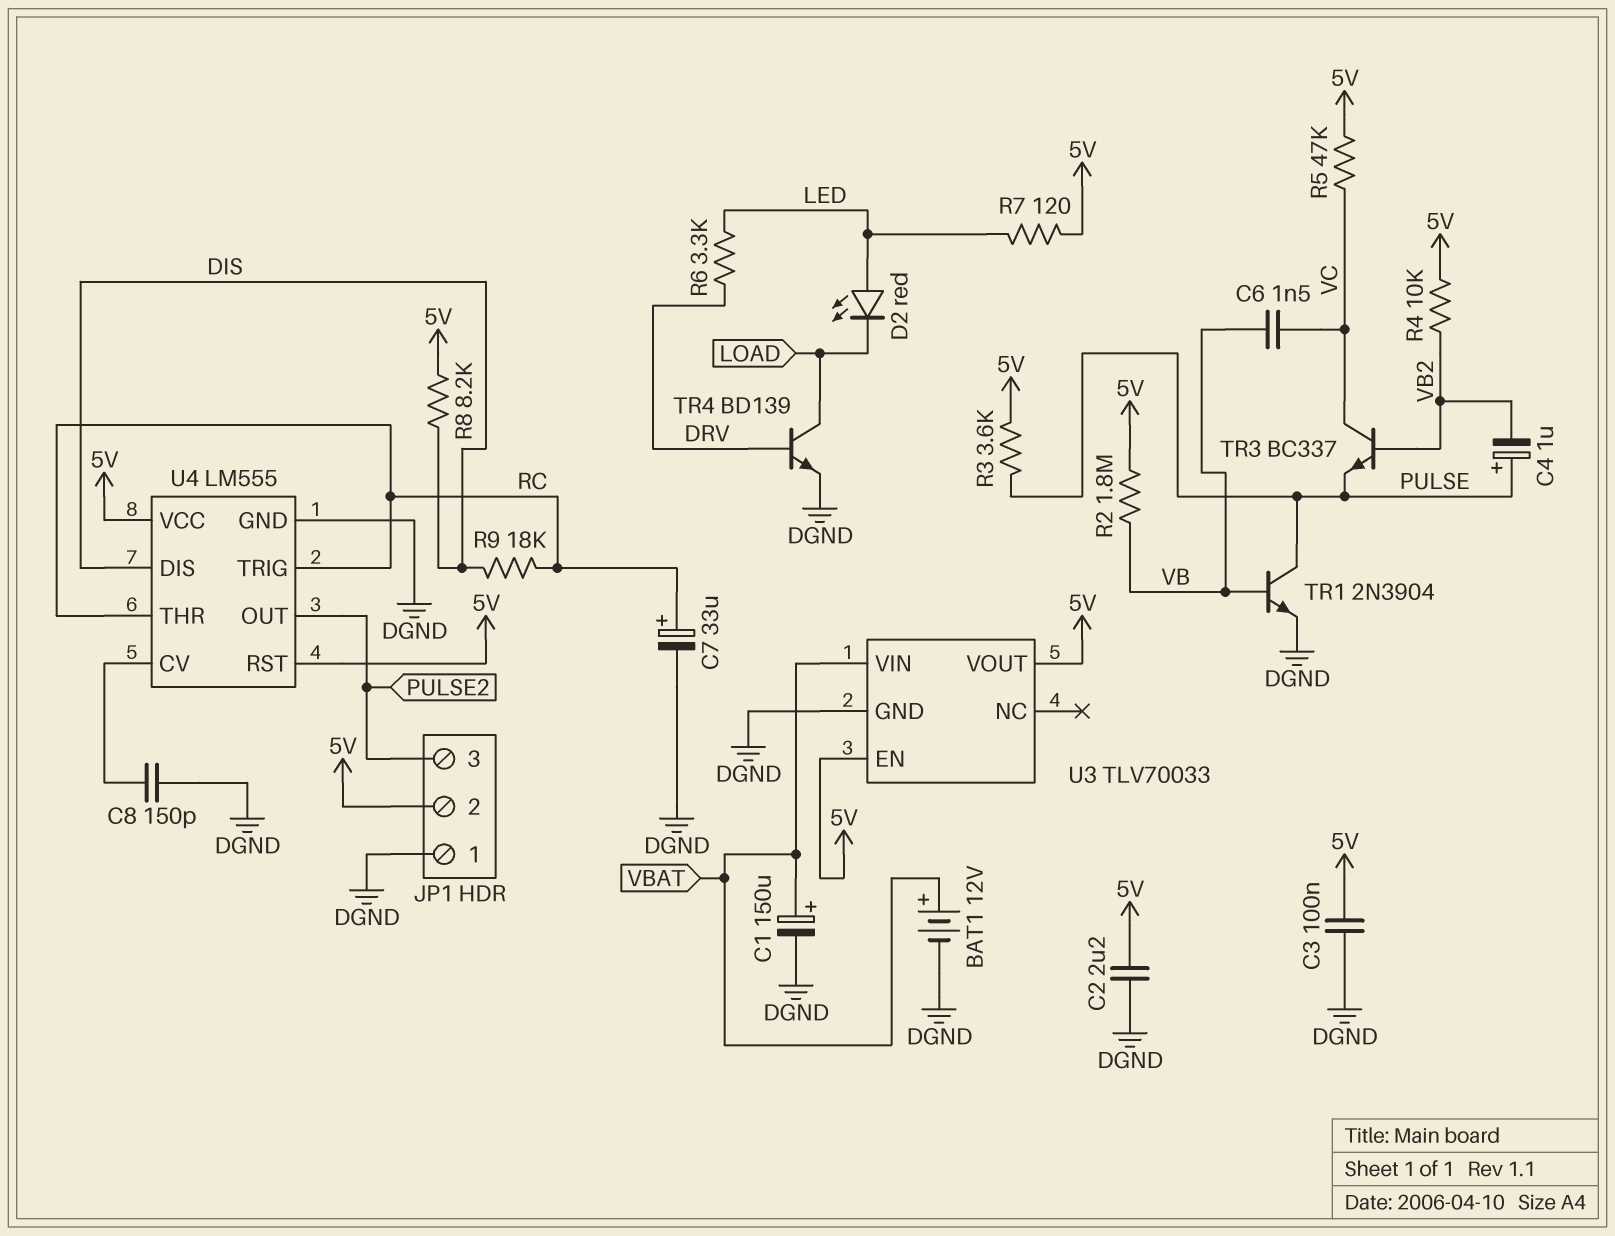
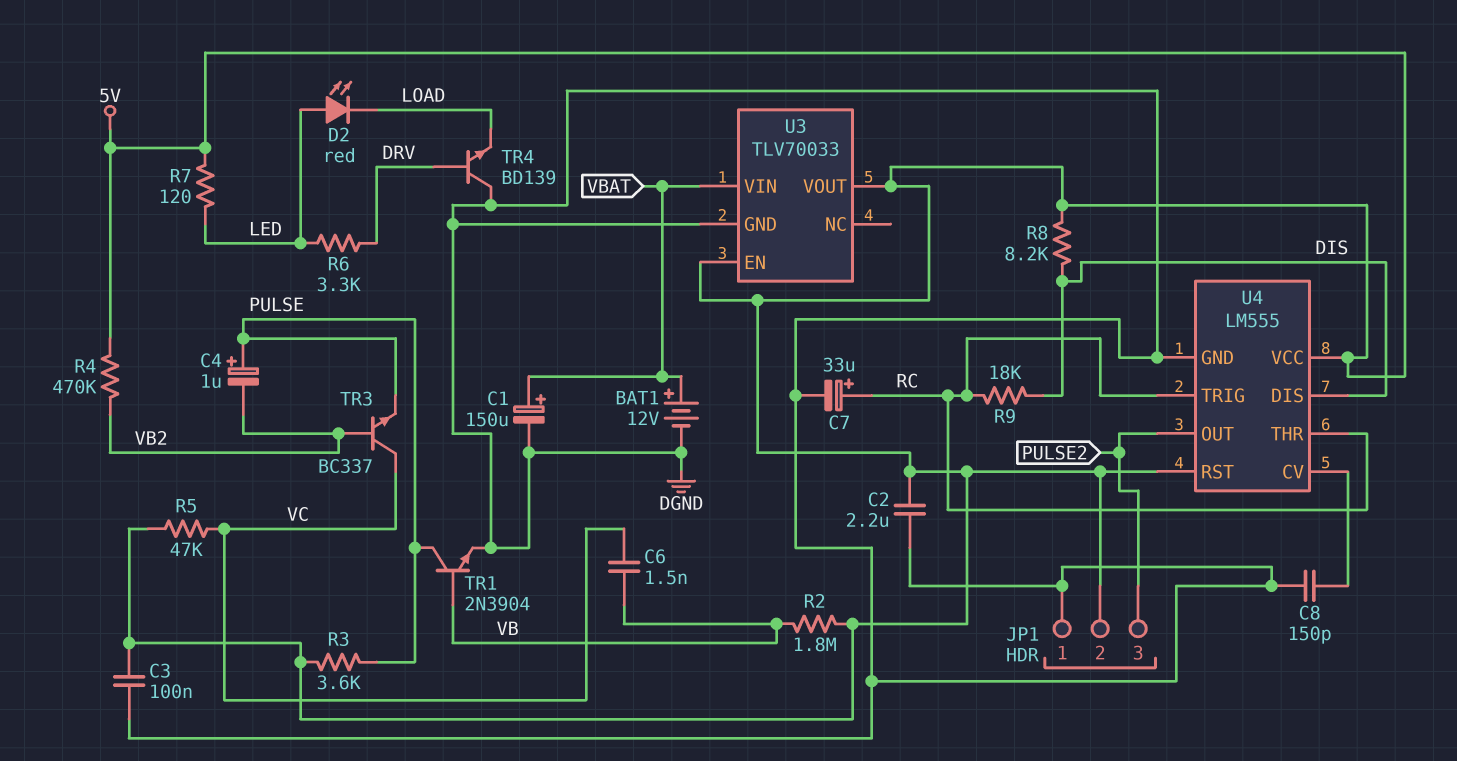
R4: 10k (5V, VB2) -> 470k (5V, VB2)
TR4: NPN BD139 (B DRV, C LOAD, E DGND) -> NPN BD139 (B DRV, C DGND, E LOAD)

